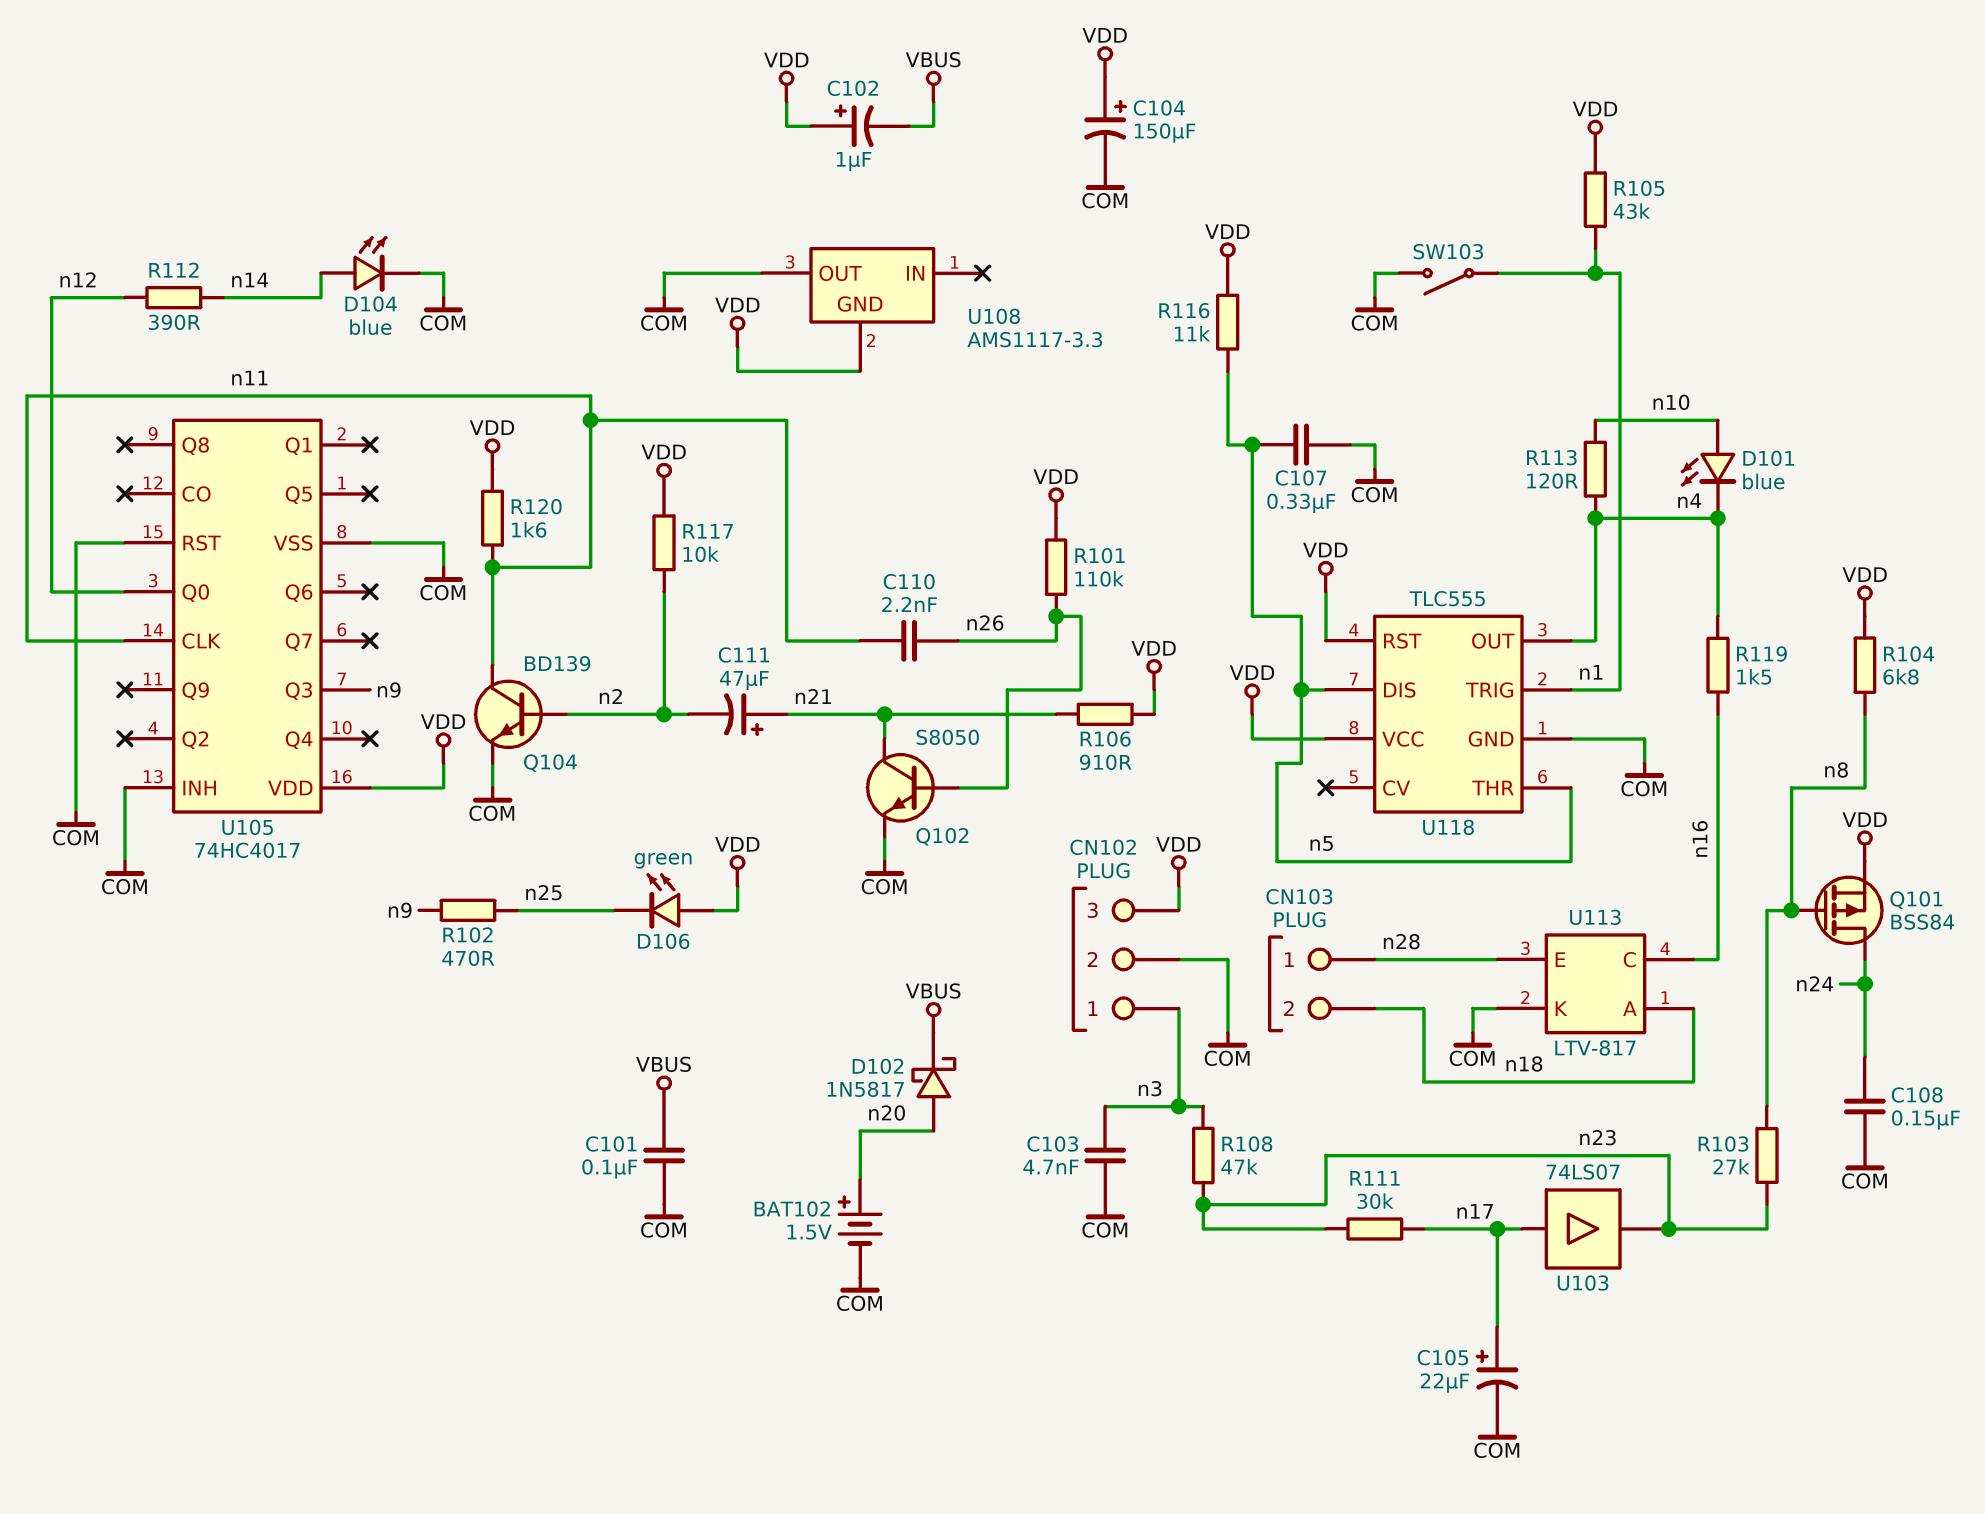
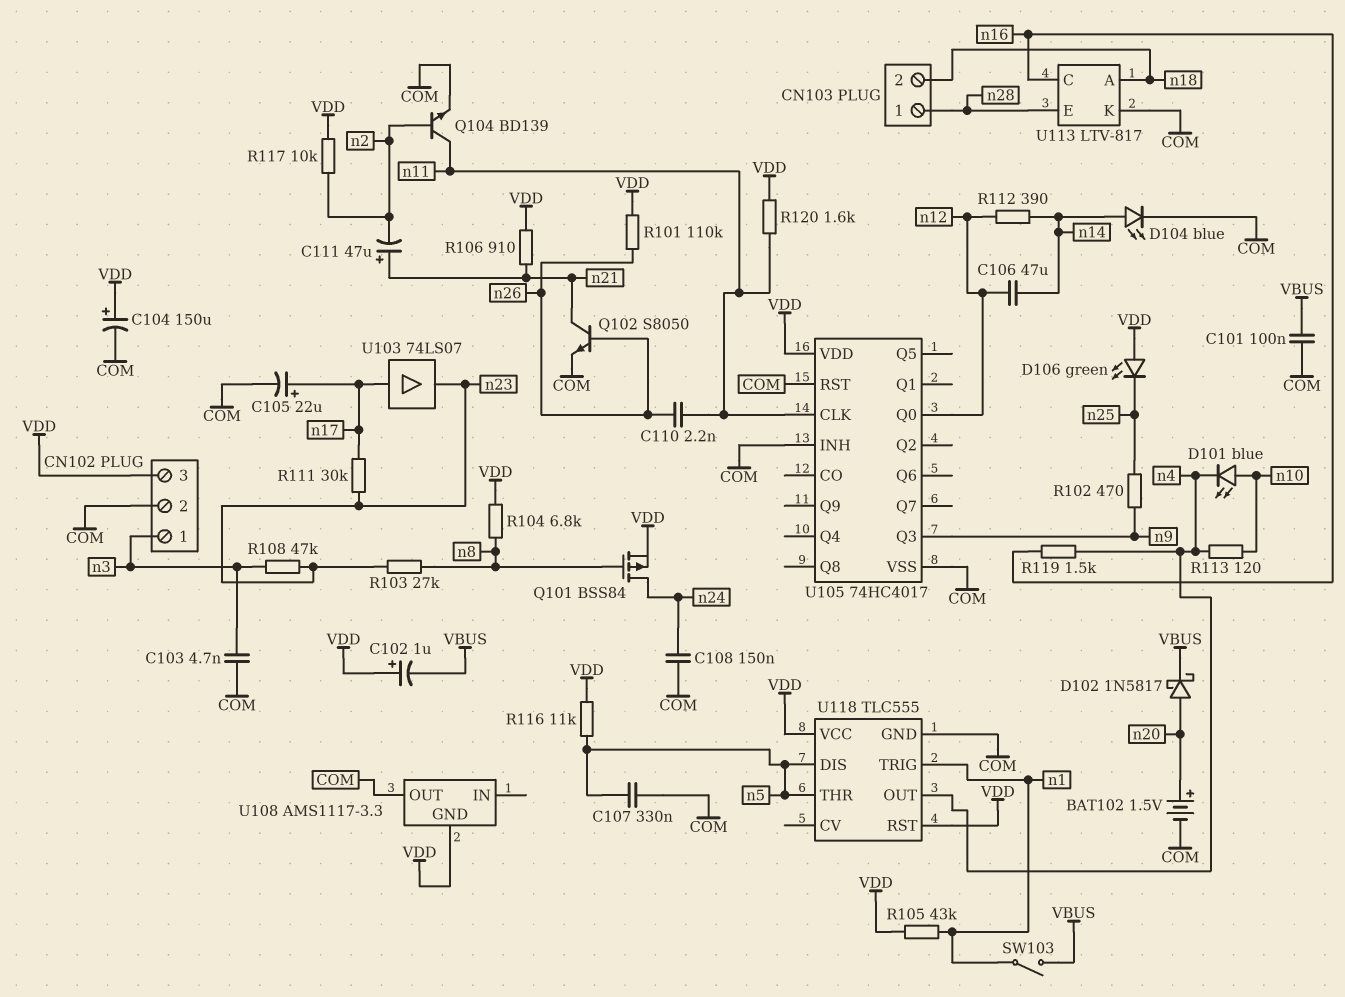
C106: none -> 47uF (n12, n14)
SW103: switch (COM, n1) -> switch (VBUS, n1)

